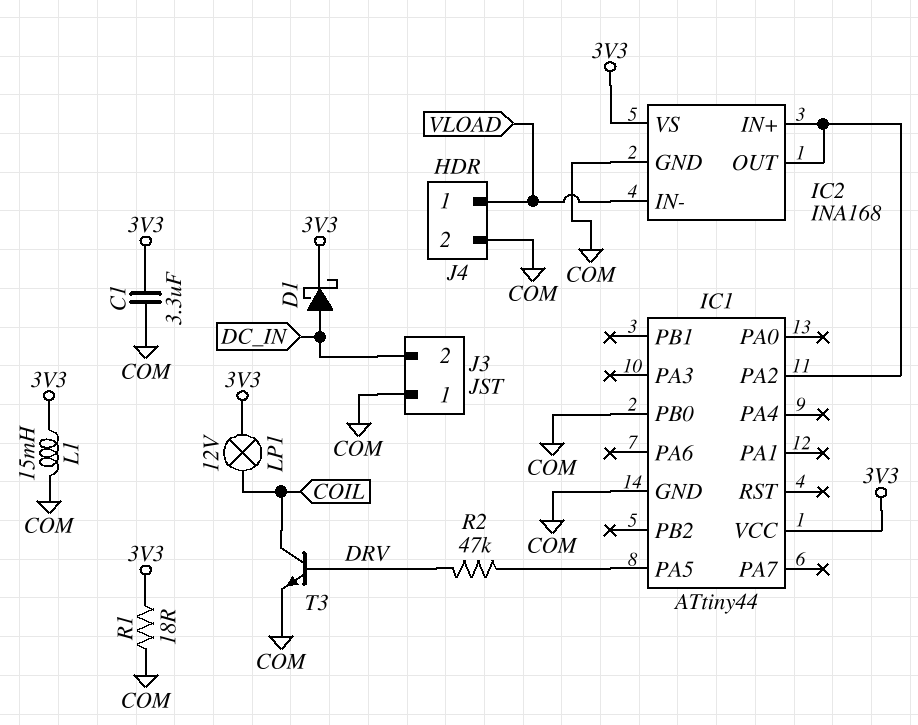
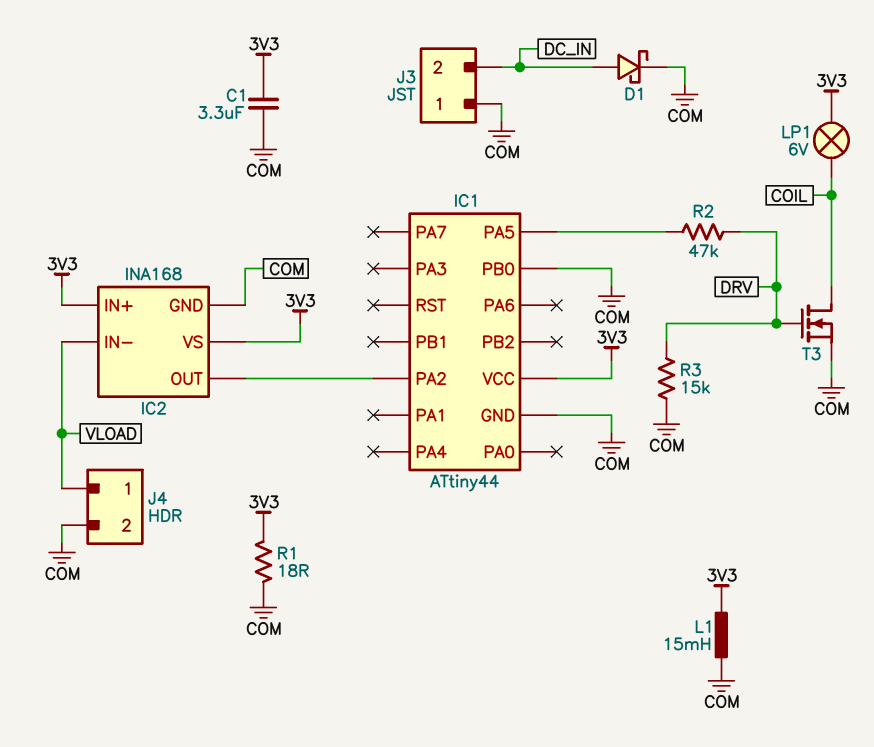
D1: schottky (A DC_IN, K 3V3) -> schottky (A DC_IN, K COM)
IC2 pin IN+: IC1/PA2 -> 3V3
LP1: lamp 12V (3V3, COIL) -> lamp 6V (3V3, COIL)
R3: none -> 15k (COM, DRV)
T3: NPN (B DRV, C COIL, E COM) -> NMOS (G DRV, D COIL, S COM)

